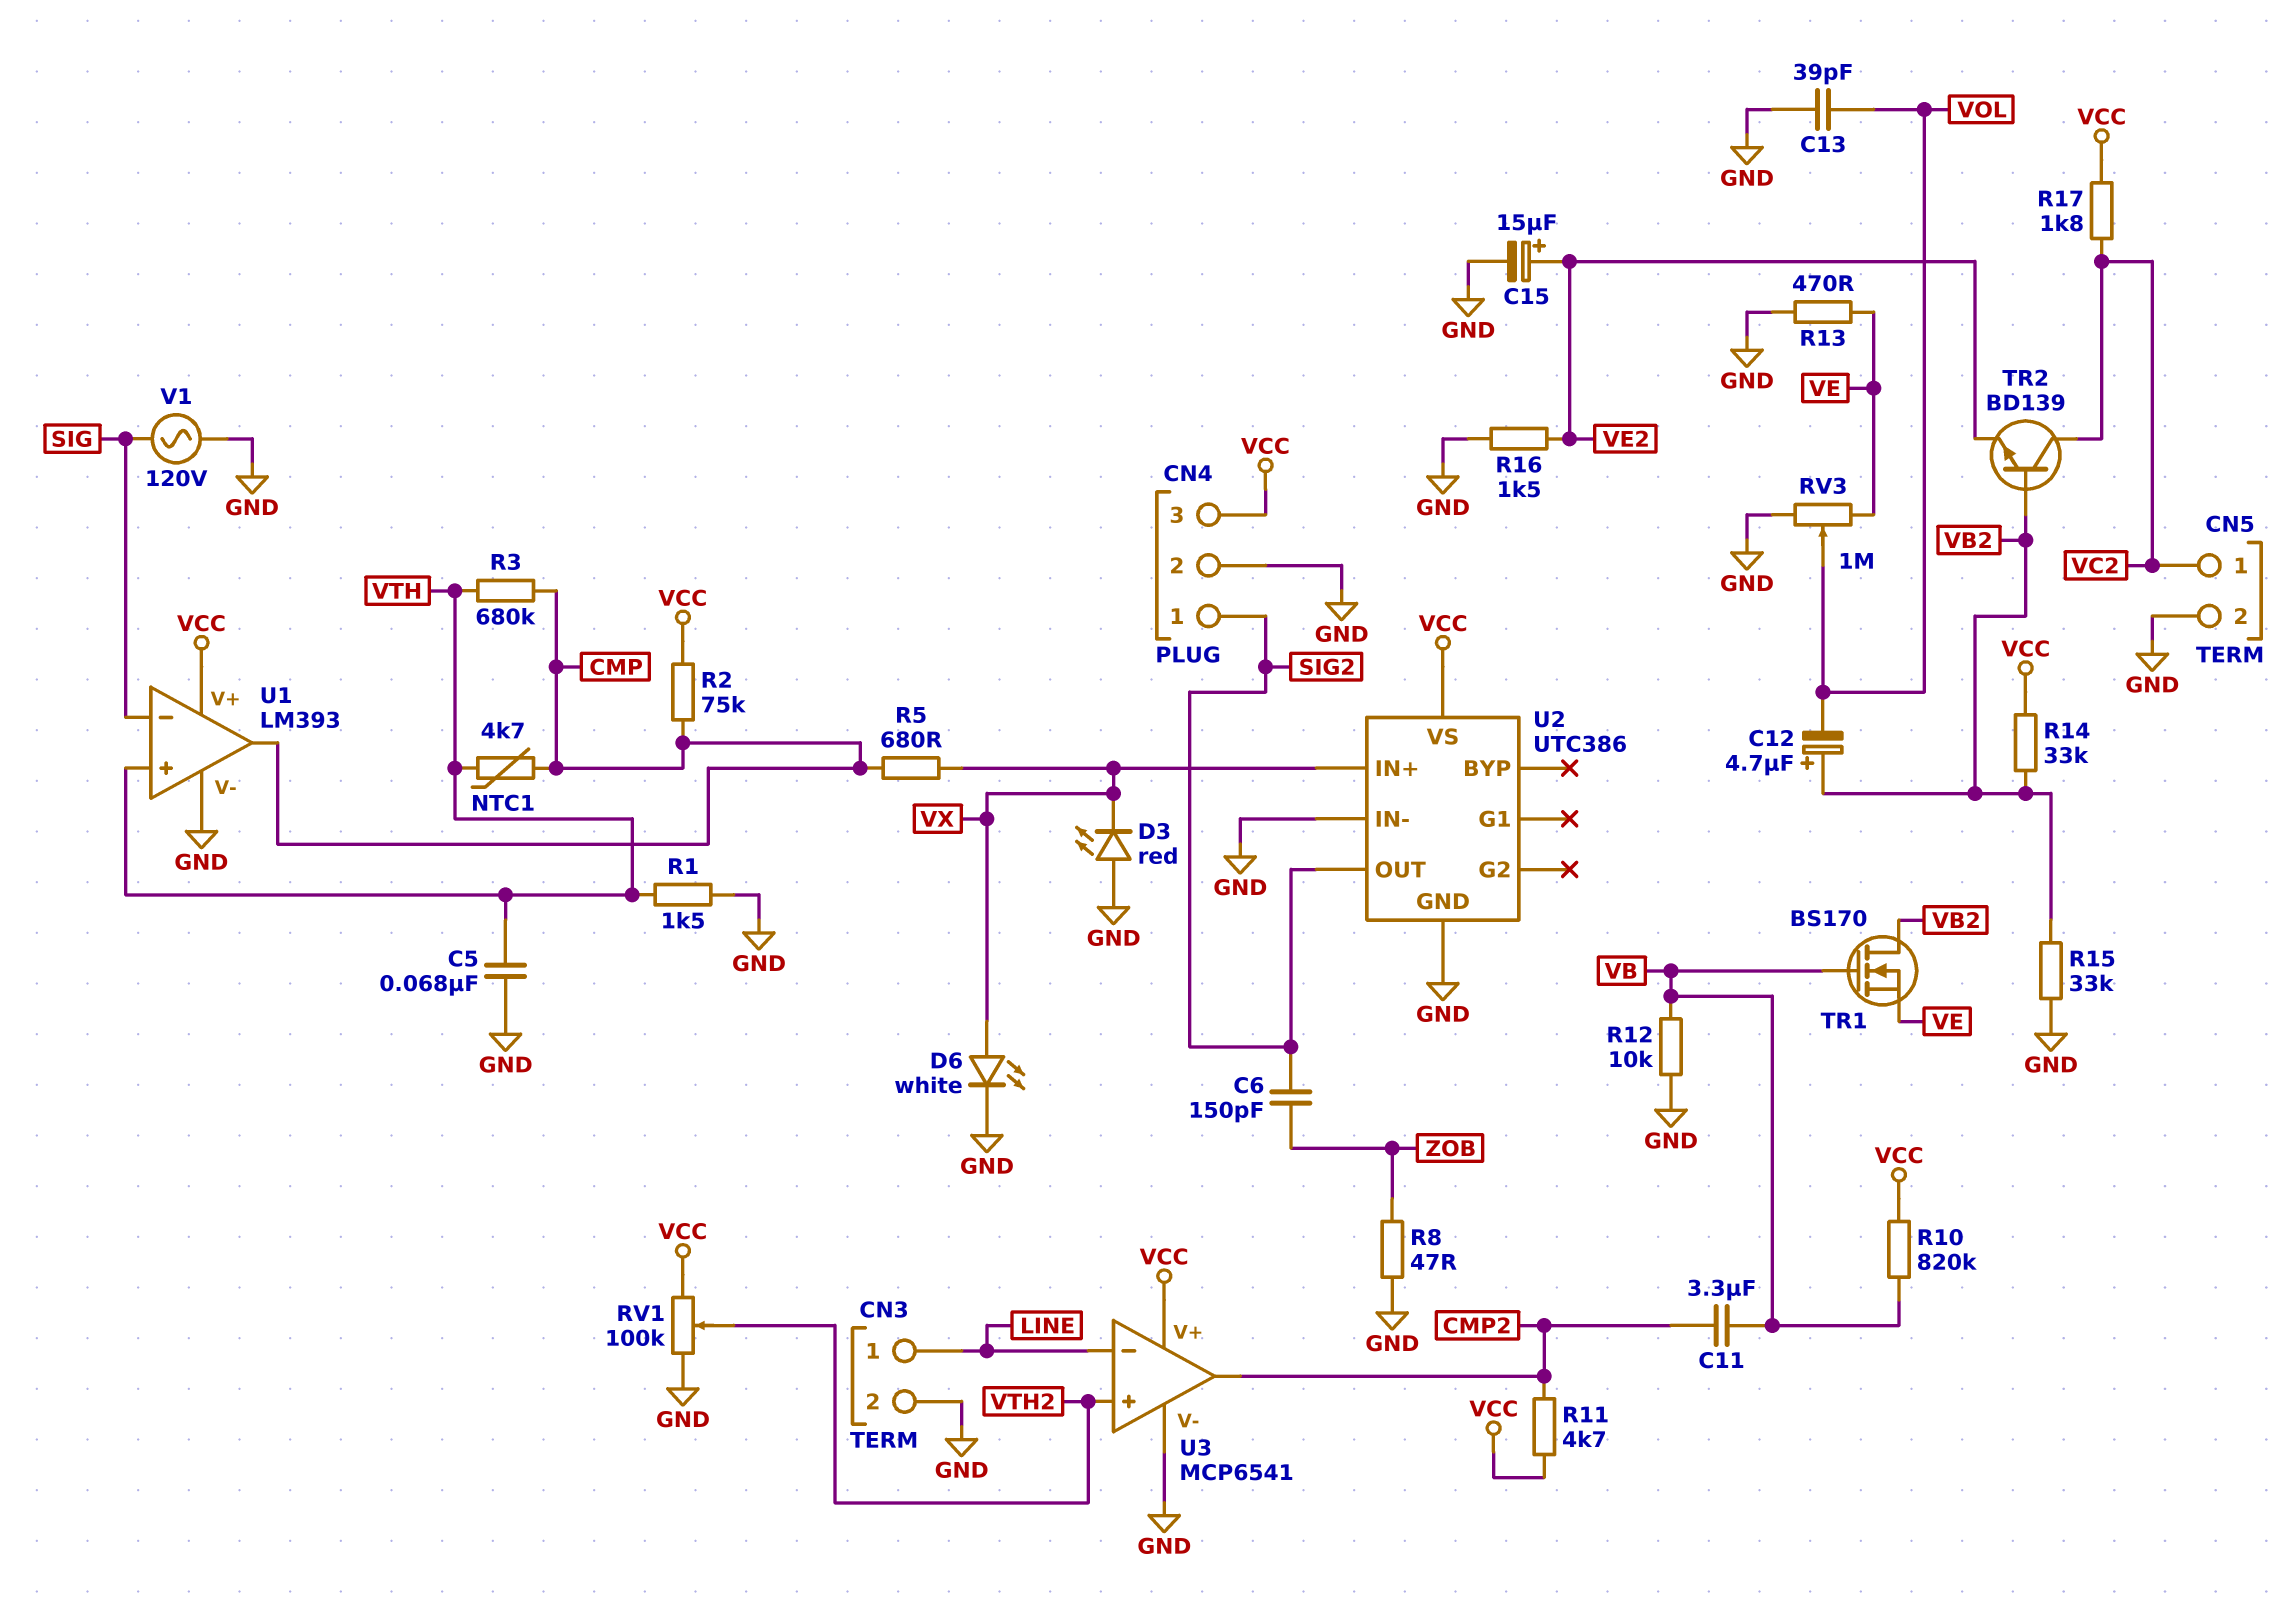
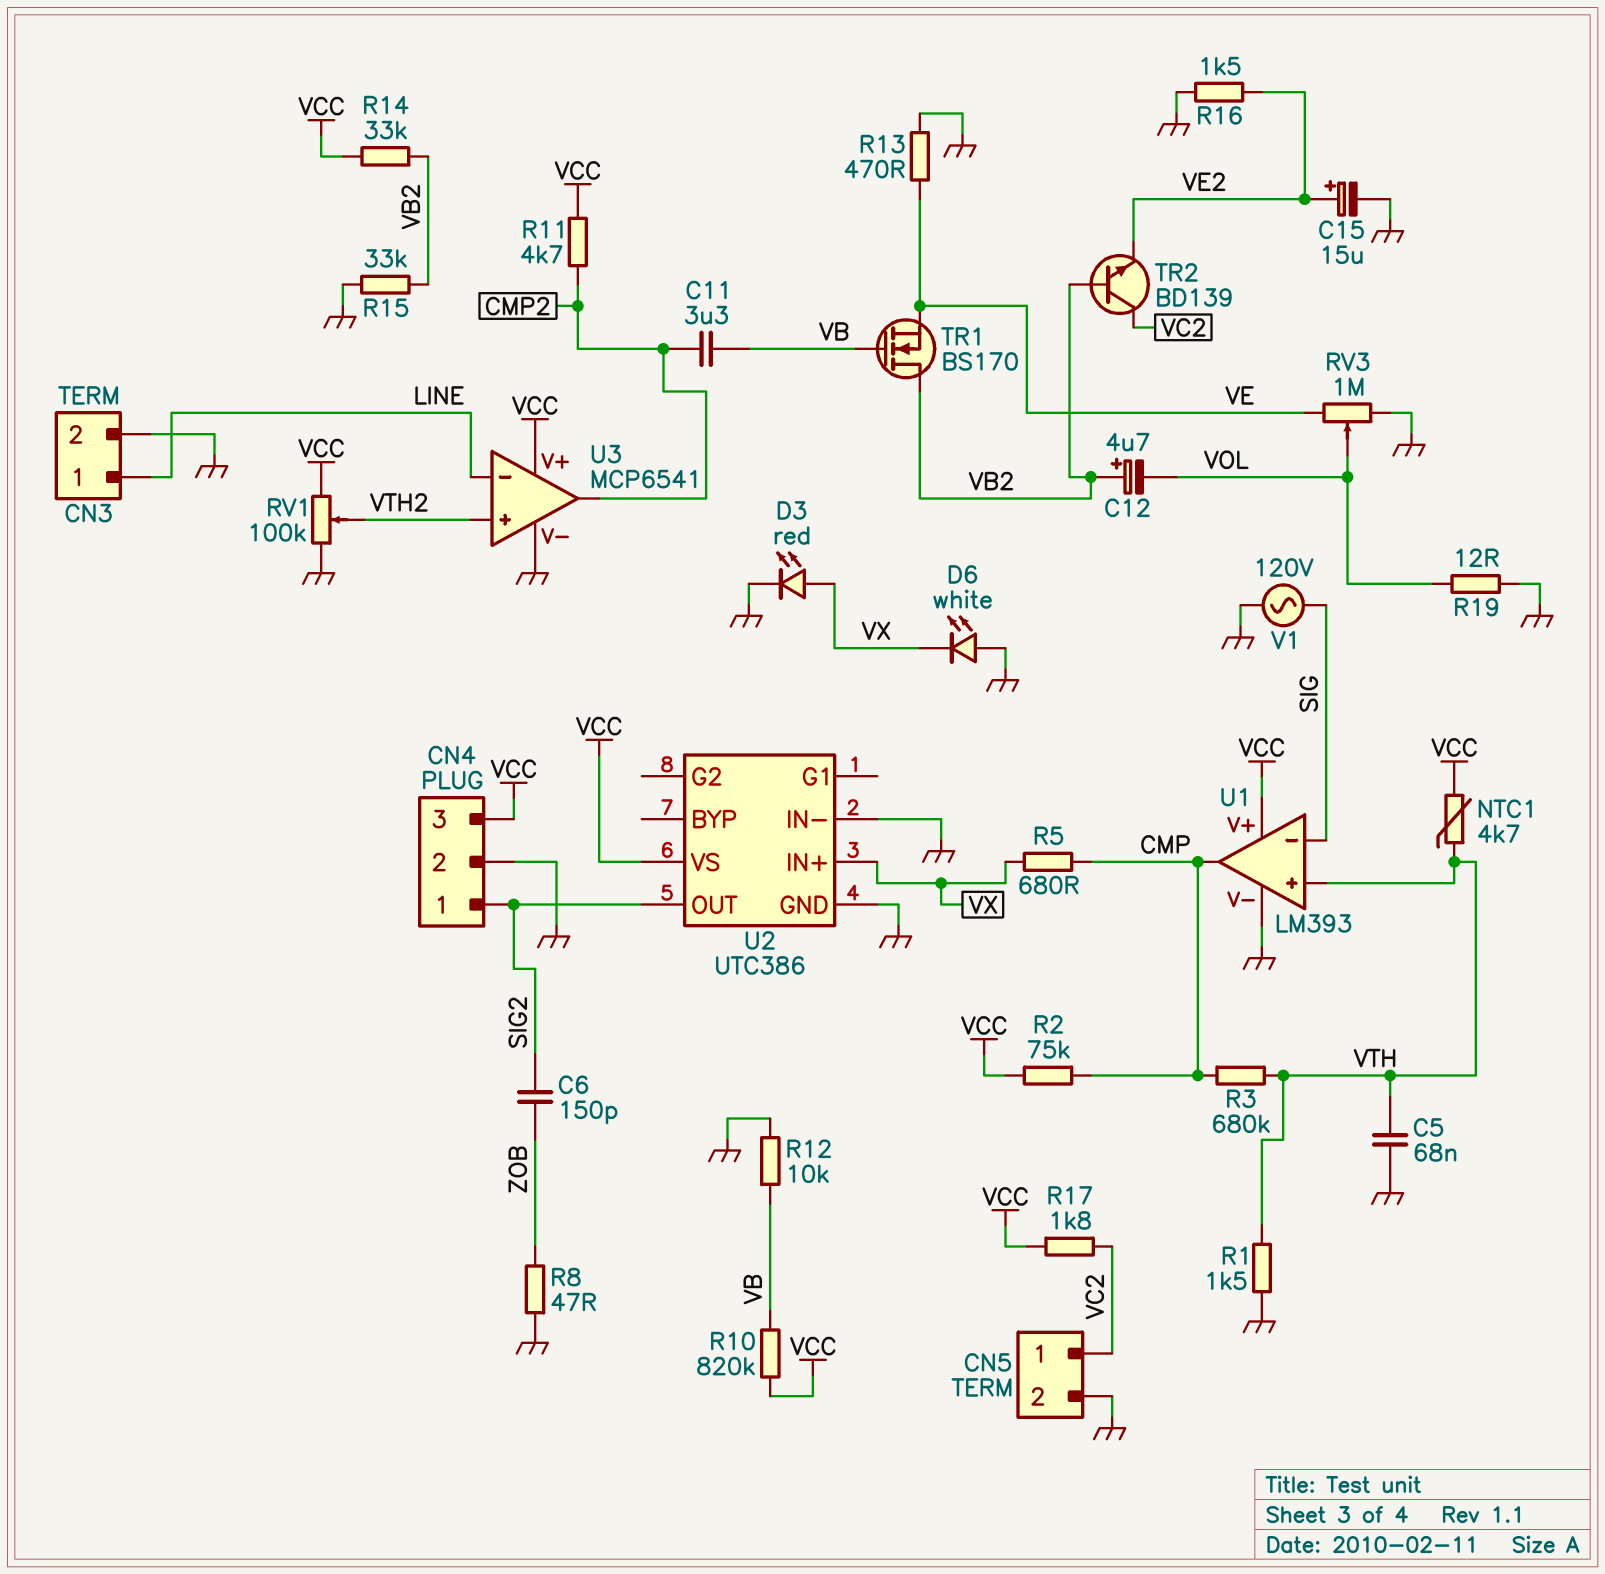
C13: 39pF (GND, VOL) -> none
D3: LED red (A GND, K VX) -> LED red (A VX, K GND)
D6: LED white (A VX, K GND) -> LED white (A GND, K VX)
NTC1: 4.7k (CMP, VTH) -> 4.7k (VCC, VTH)
R19: none -> 12 (GND, VOL)

